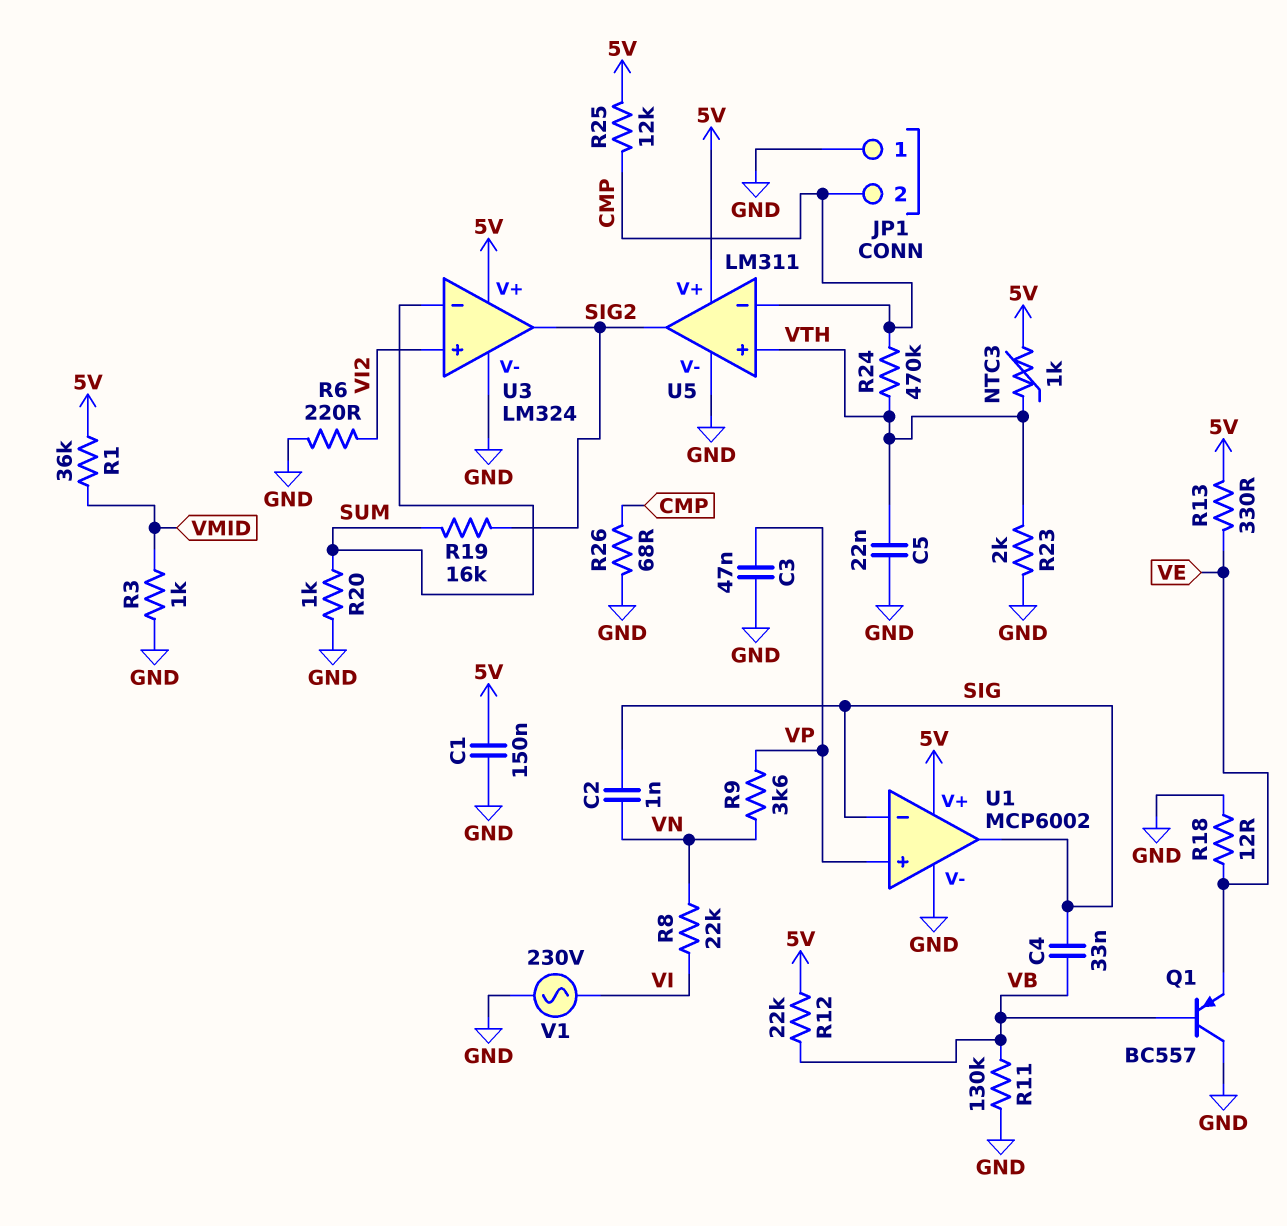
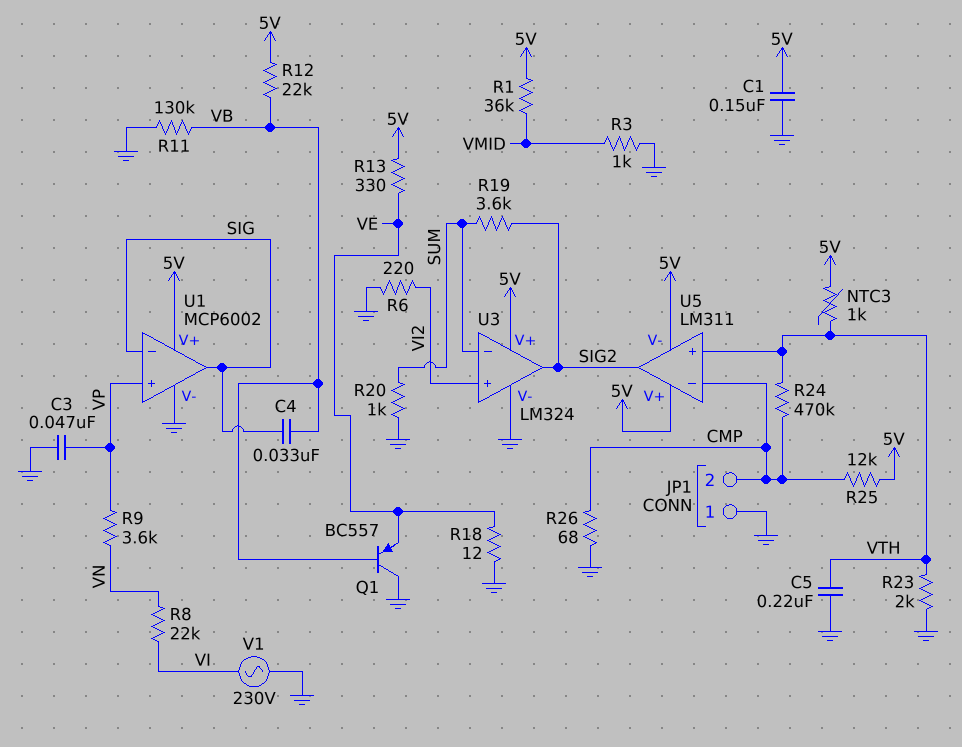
C2: 1nF (SIG, VN) -> none
C5: 22nF (GND, VTH) -> 220nF (GND, VTH)
R19: 16k (SIG2, SUM) -> 3.6k (SIG2, SUM)
U5 pin V-: GND -> 5V

